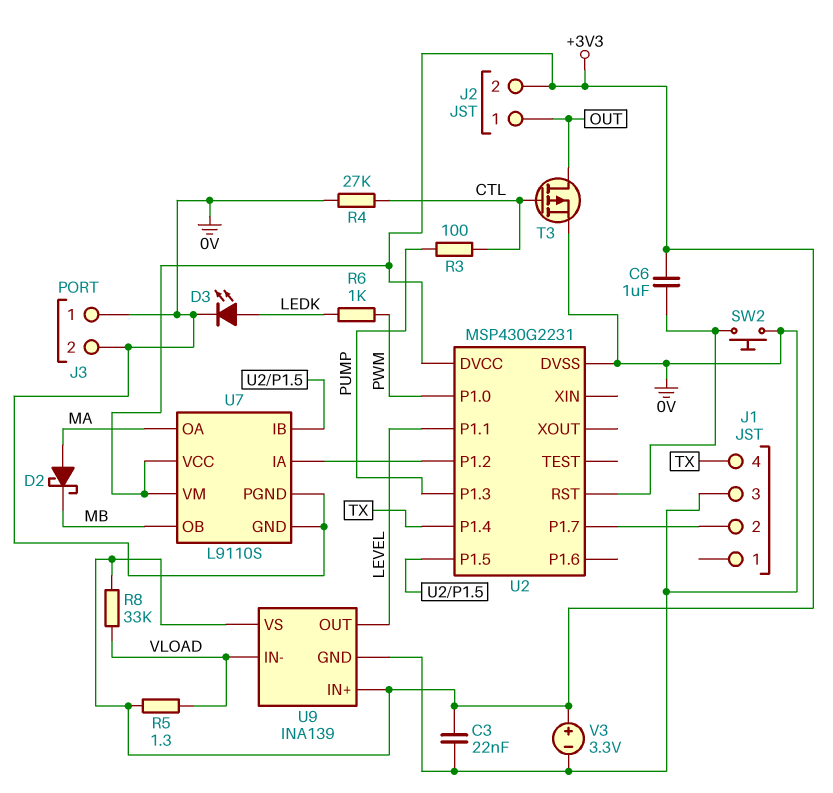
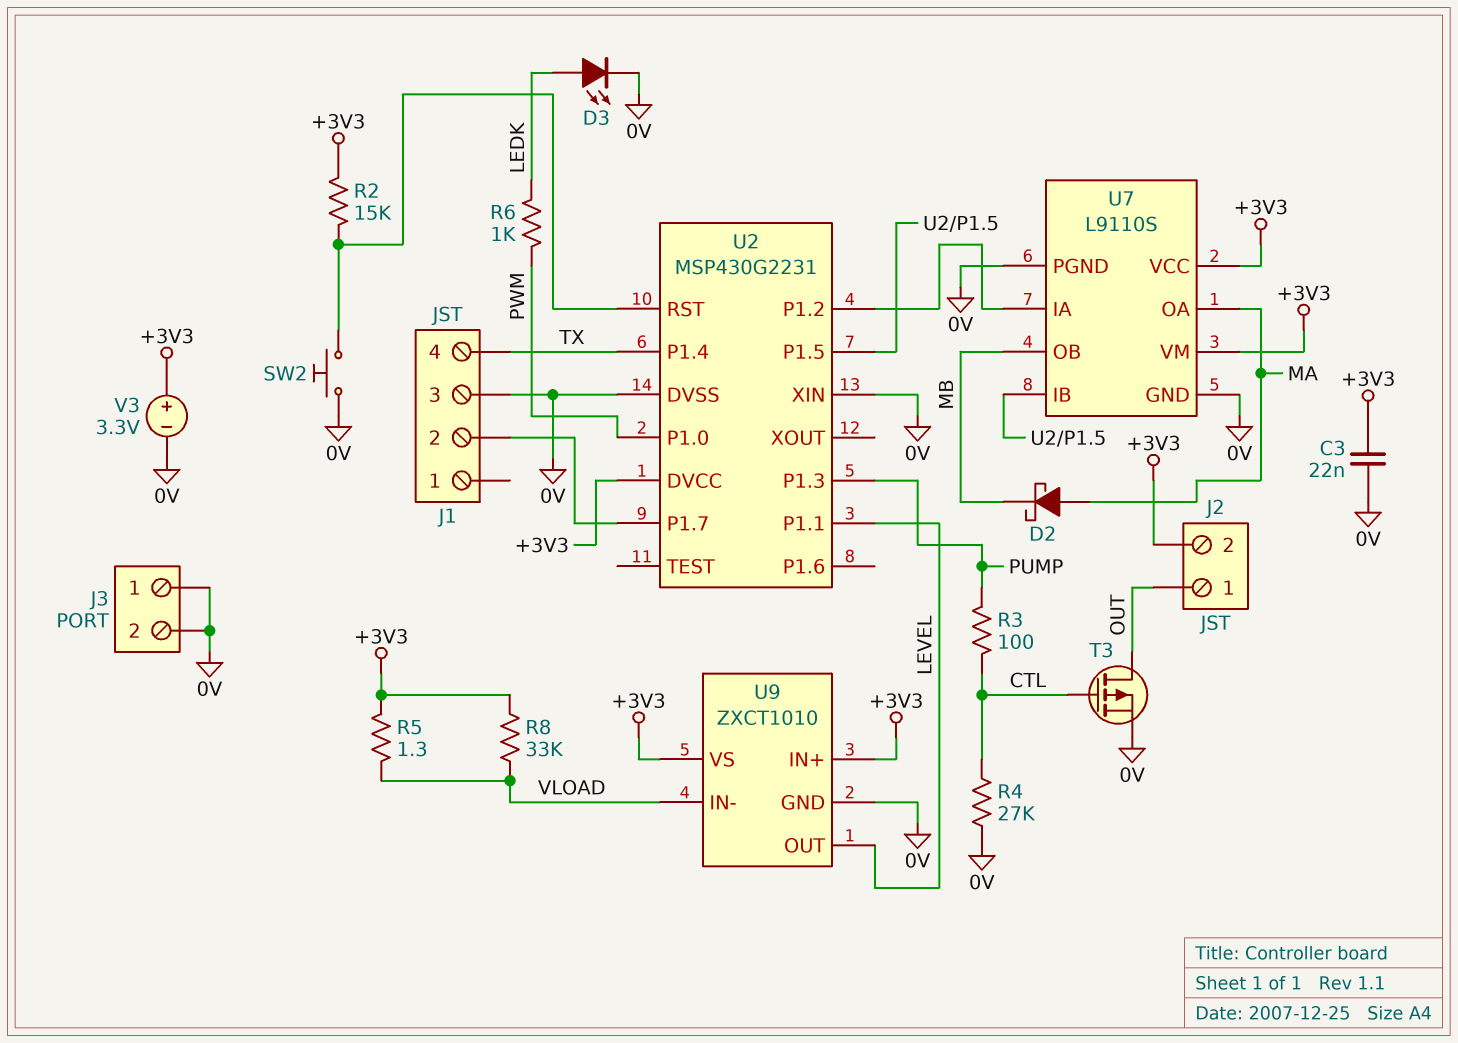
C6: 1uF (+3V3, U2/RST) -> none
R2: none -> 15k (+3V3, U2/RST)
U2 pin XIN: none -> 0V
U9: INA139 -> ZXCT1010

